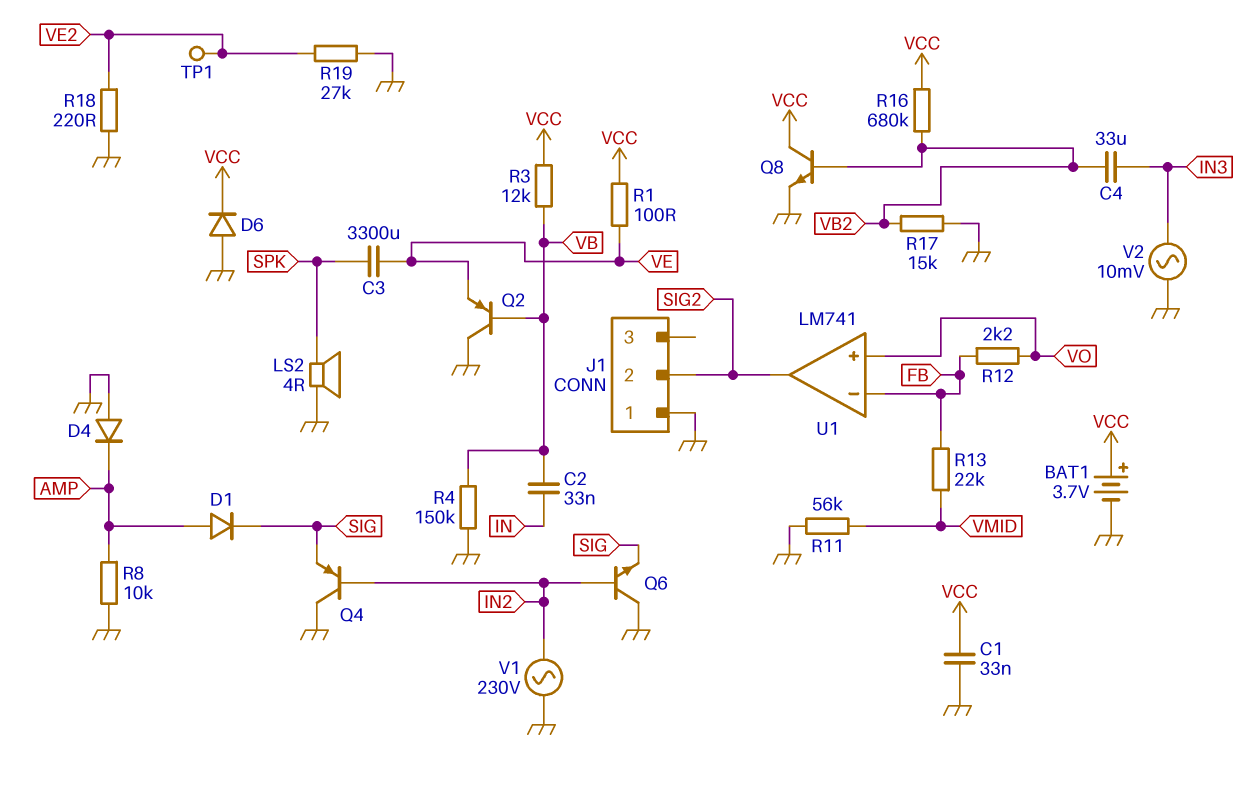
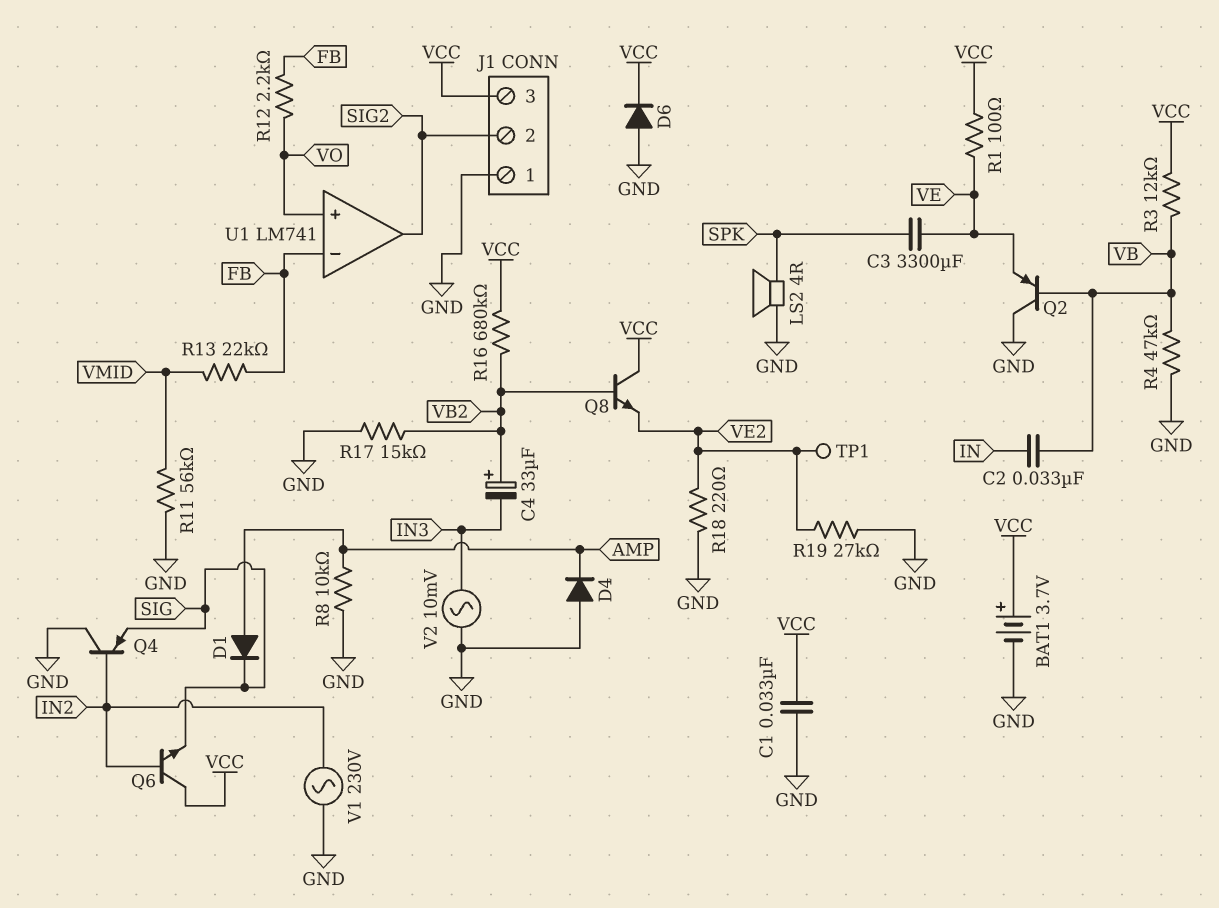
C4: 33uF (IN3, VB2) -> 33uF (plus VB2, minus IN3)
J1 pin 3: none -> VCC
Q6: NPN (B IN2, C GND, E SIG) -> NPN (B IN2, C VCC, E SIG)
Q8: NPN (B VB2, C VCC, E GND) -> NPN (B VB2, C VCC, E VE2)
R4: 150k (GND, VB) -> 47k (GND, VB)

